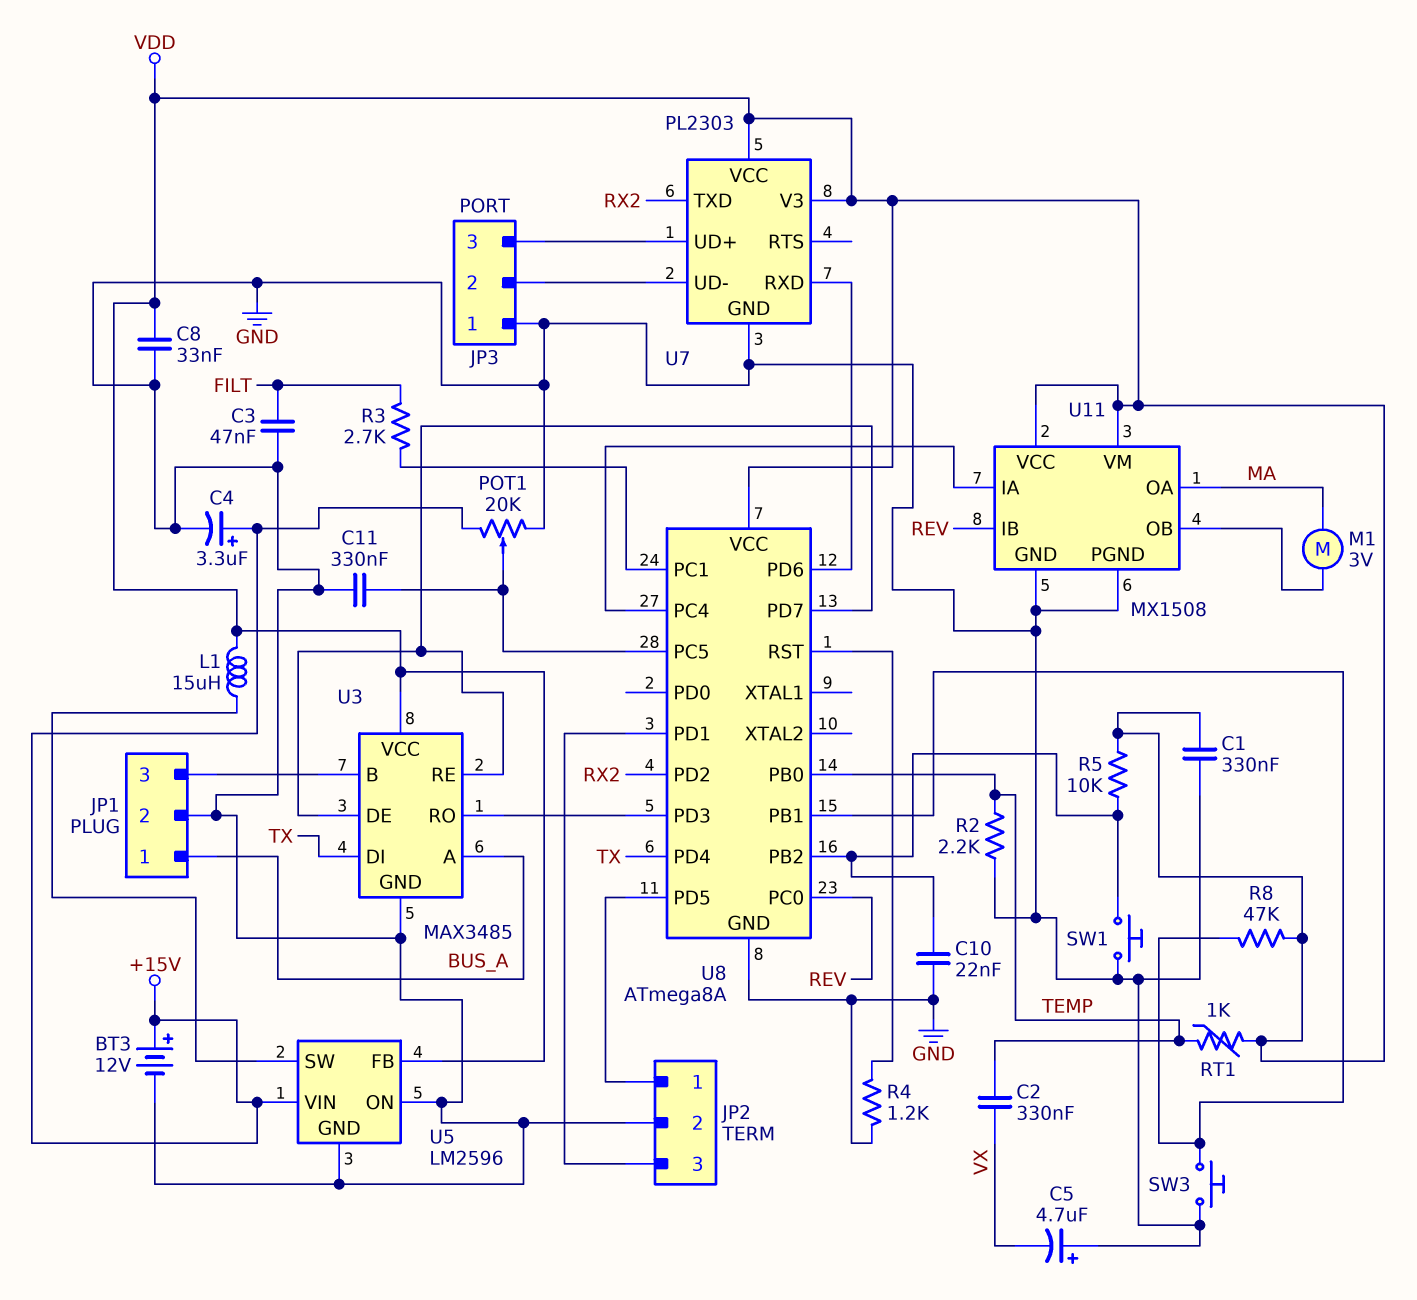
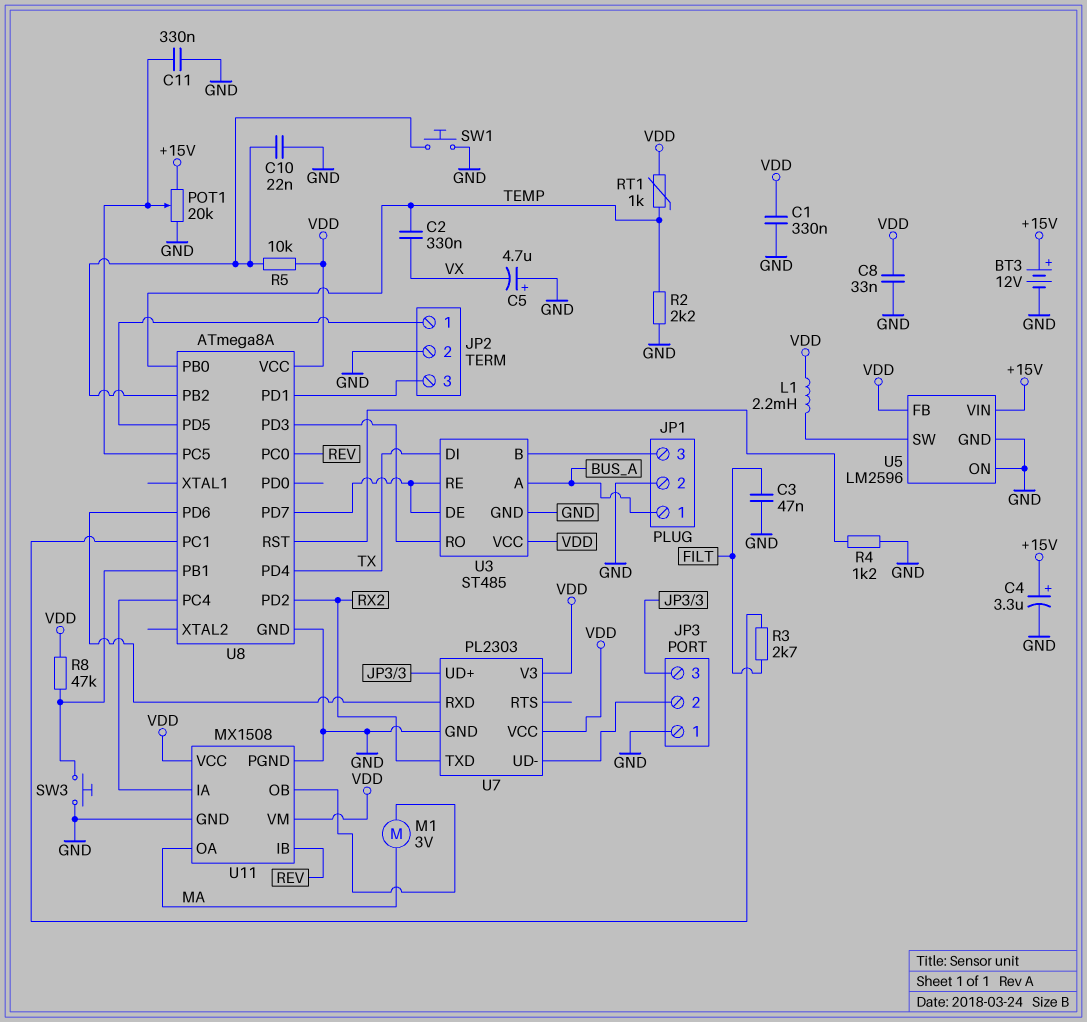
L1: 15uH (U5/SW, VDD) -> 2.2mH (U5/SW, VDD)
U3: MAX3485 -> ST485

